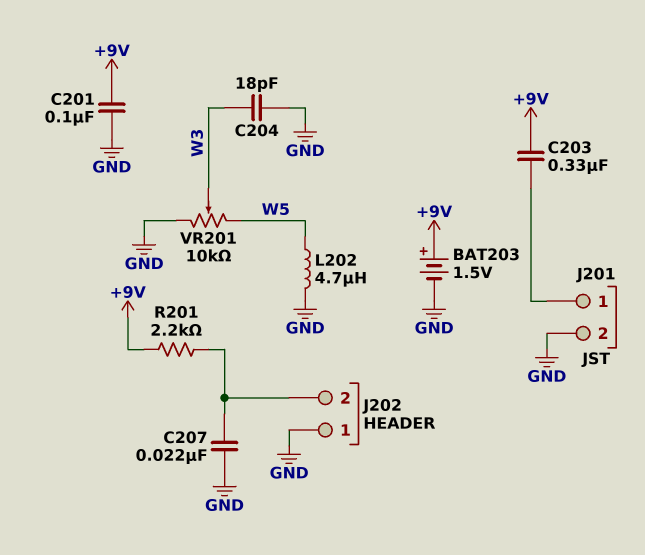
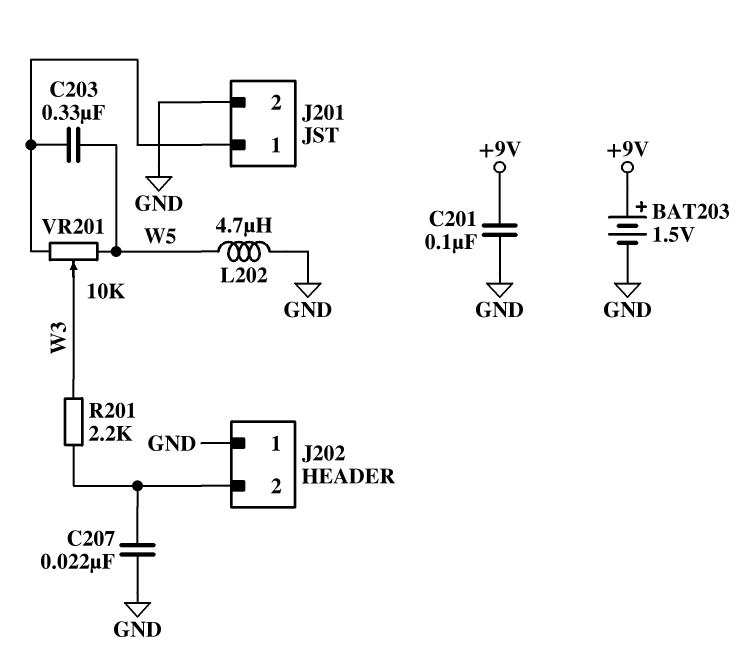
C203: 330nF (+9V, J201/1) -> 330nF (J201/1, W5)
C204: 18pF (GND, W3) -> none
R201: 2.2k (+9V, J202/2) -> 2.2k (J202/2, W3)
VR201: 10k (GND, W5, wiper W3) -> 10k (J201/1, W5, wiper W3)

